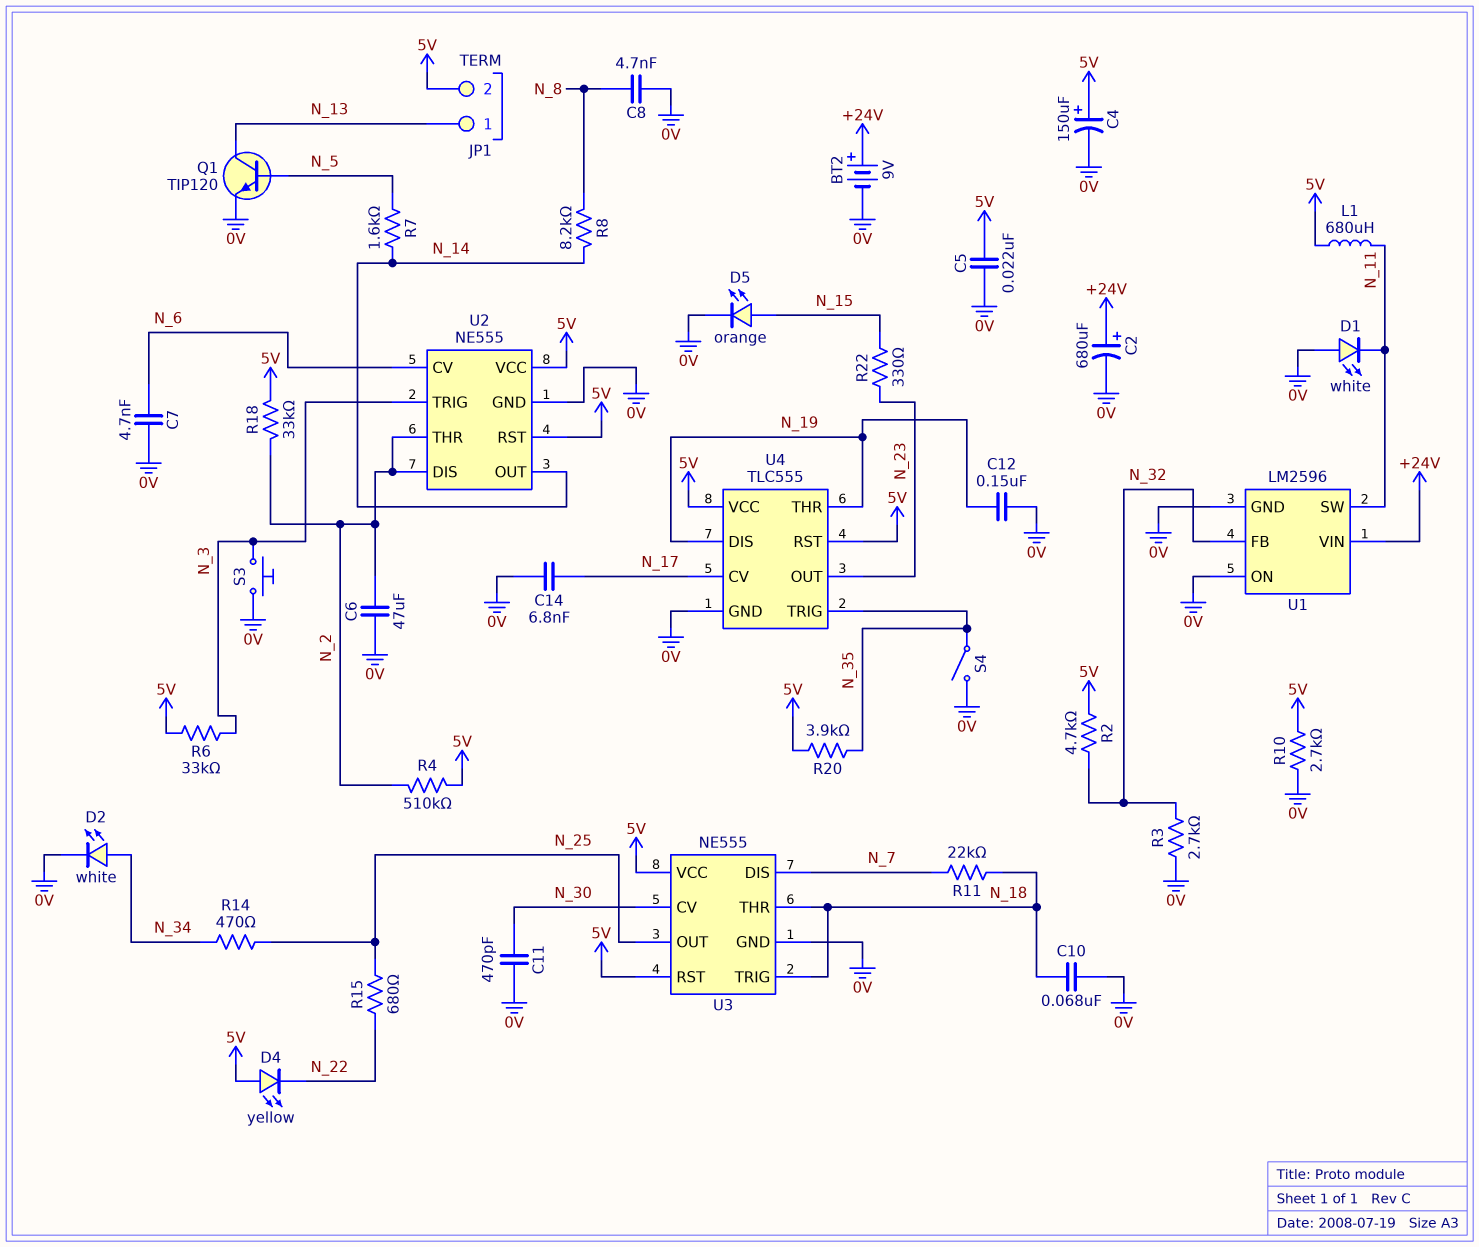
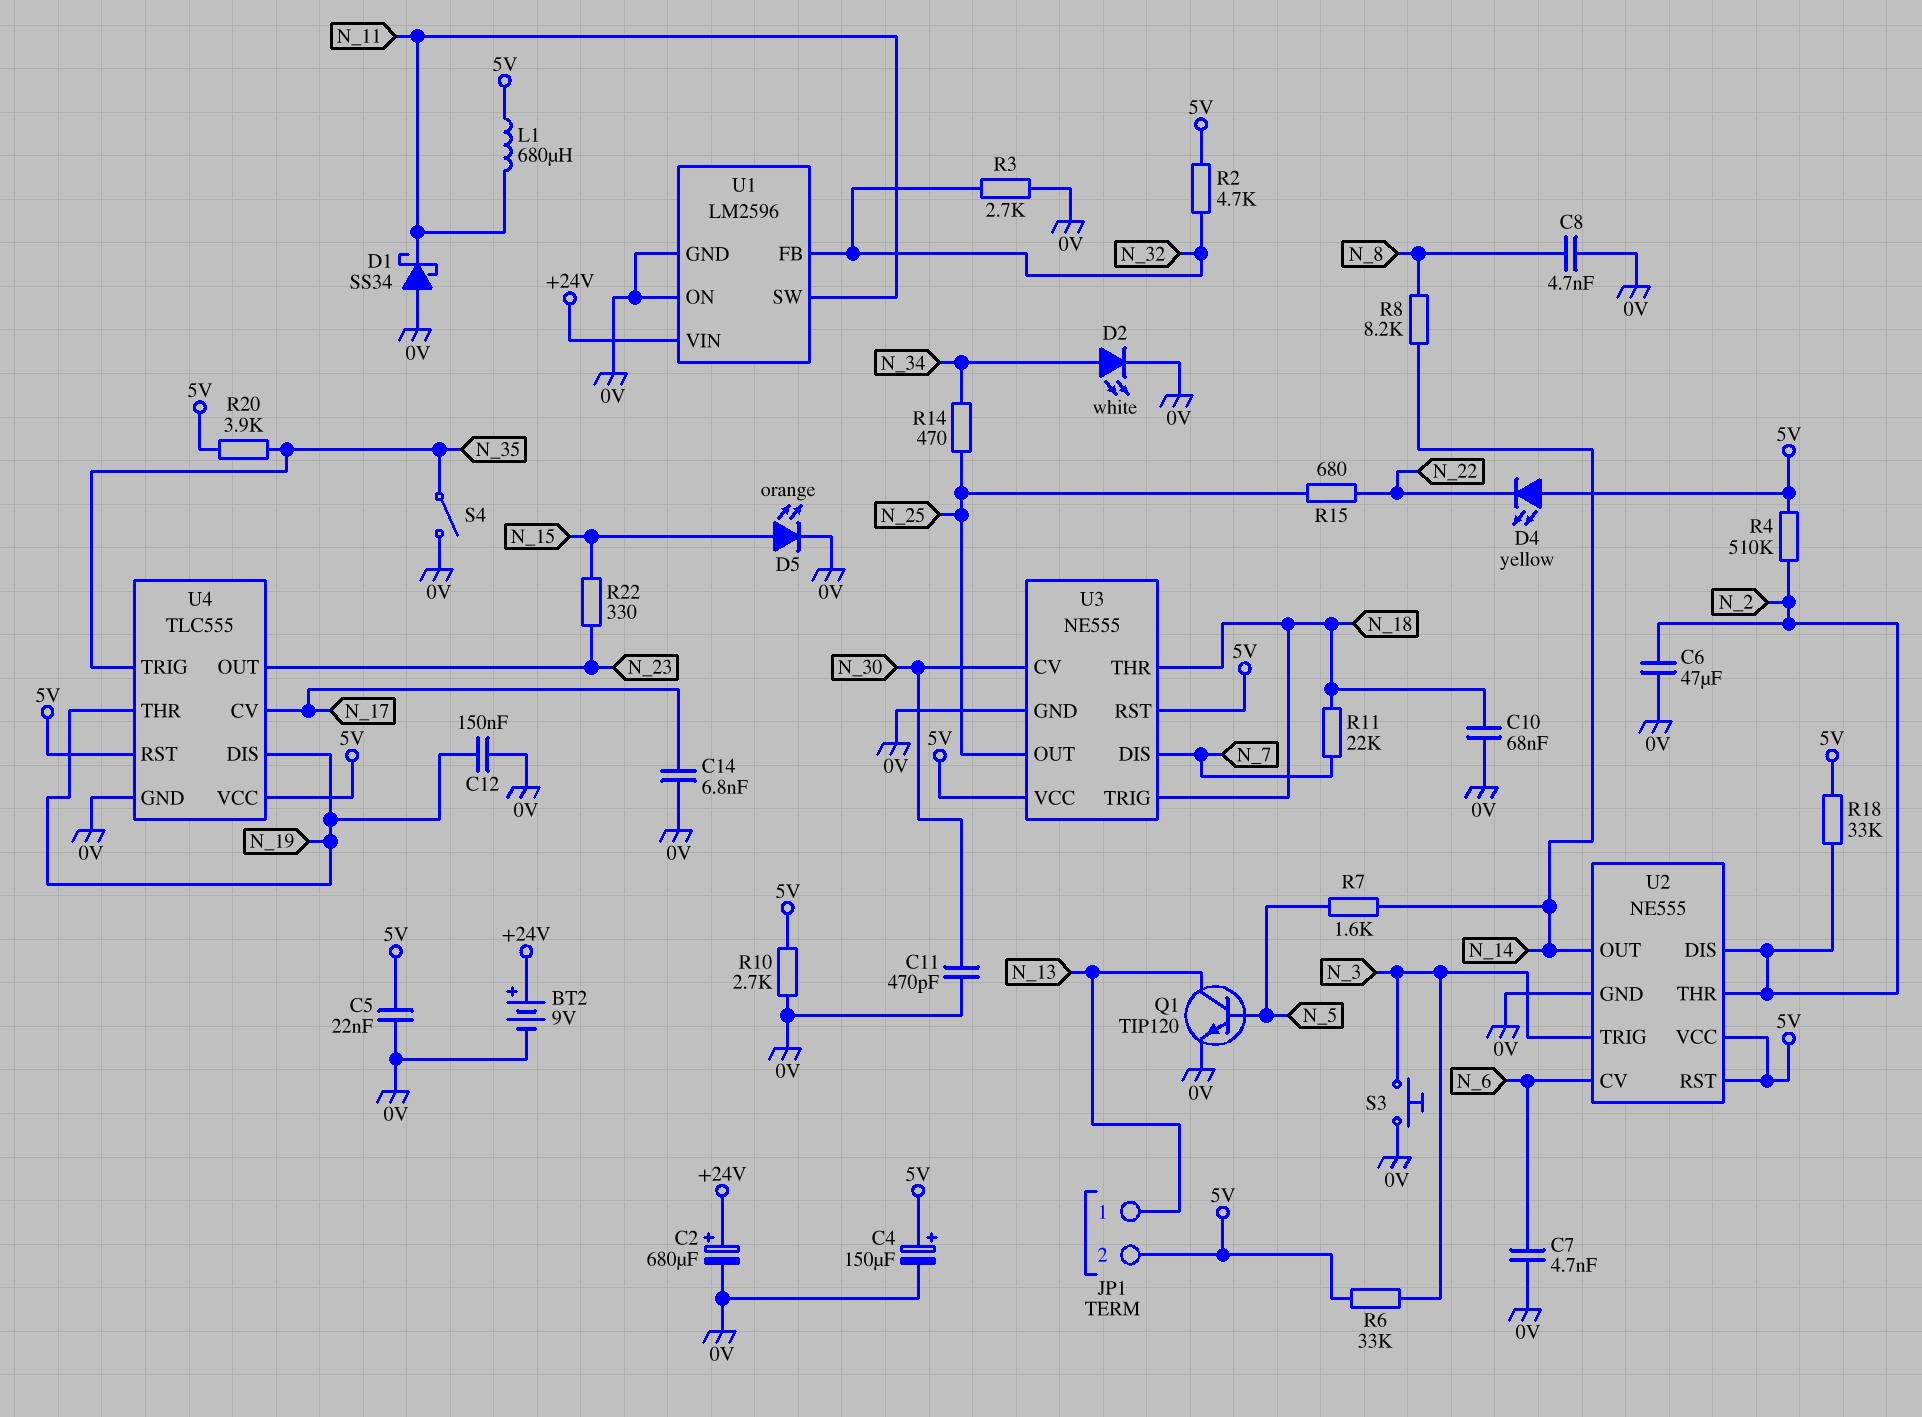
D1: LED white (A 0V, K N_11) -> schottky SS34 (A 0V, K N_11)

